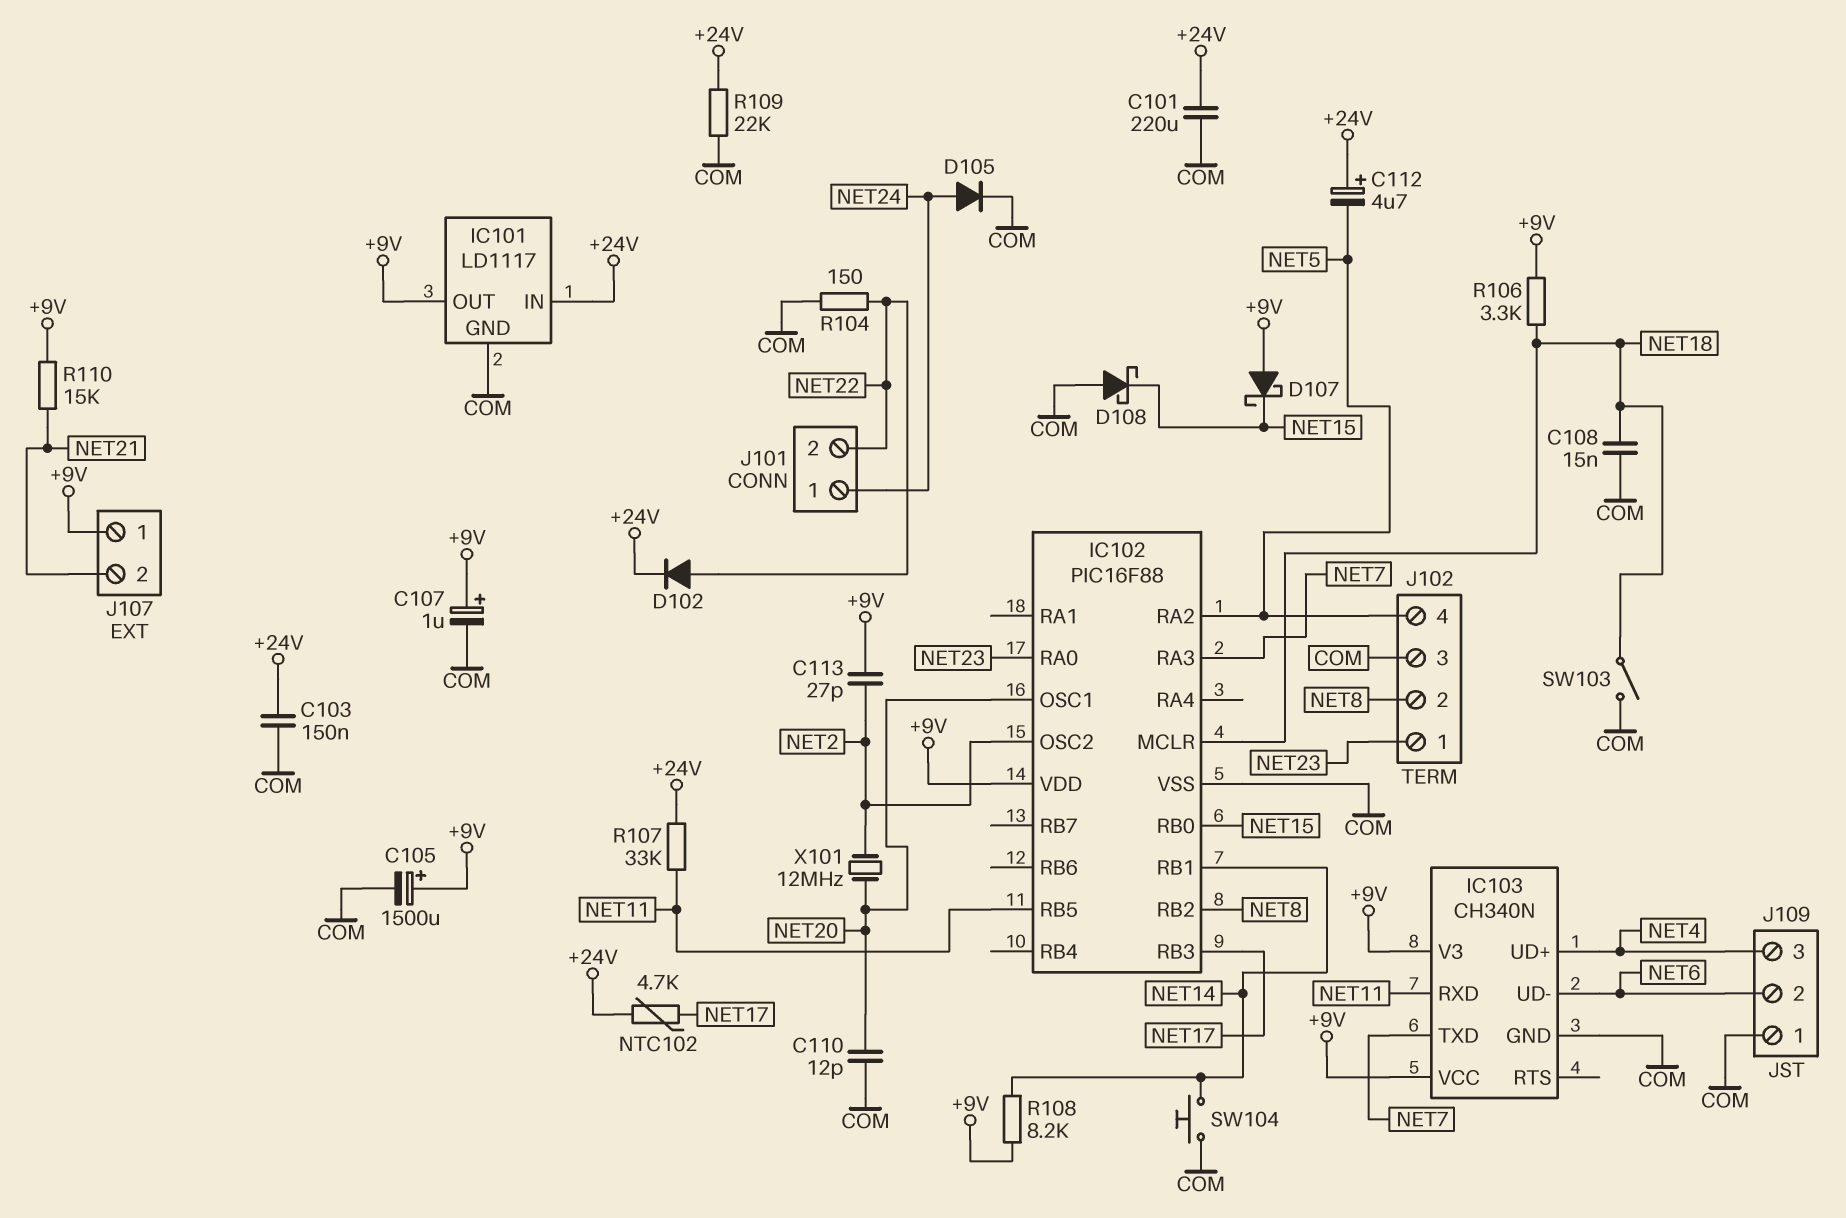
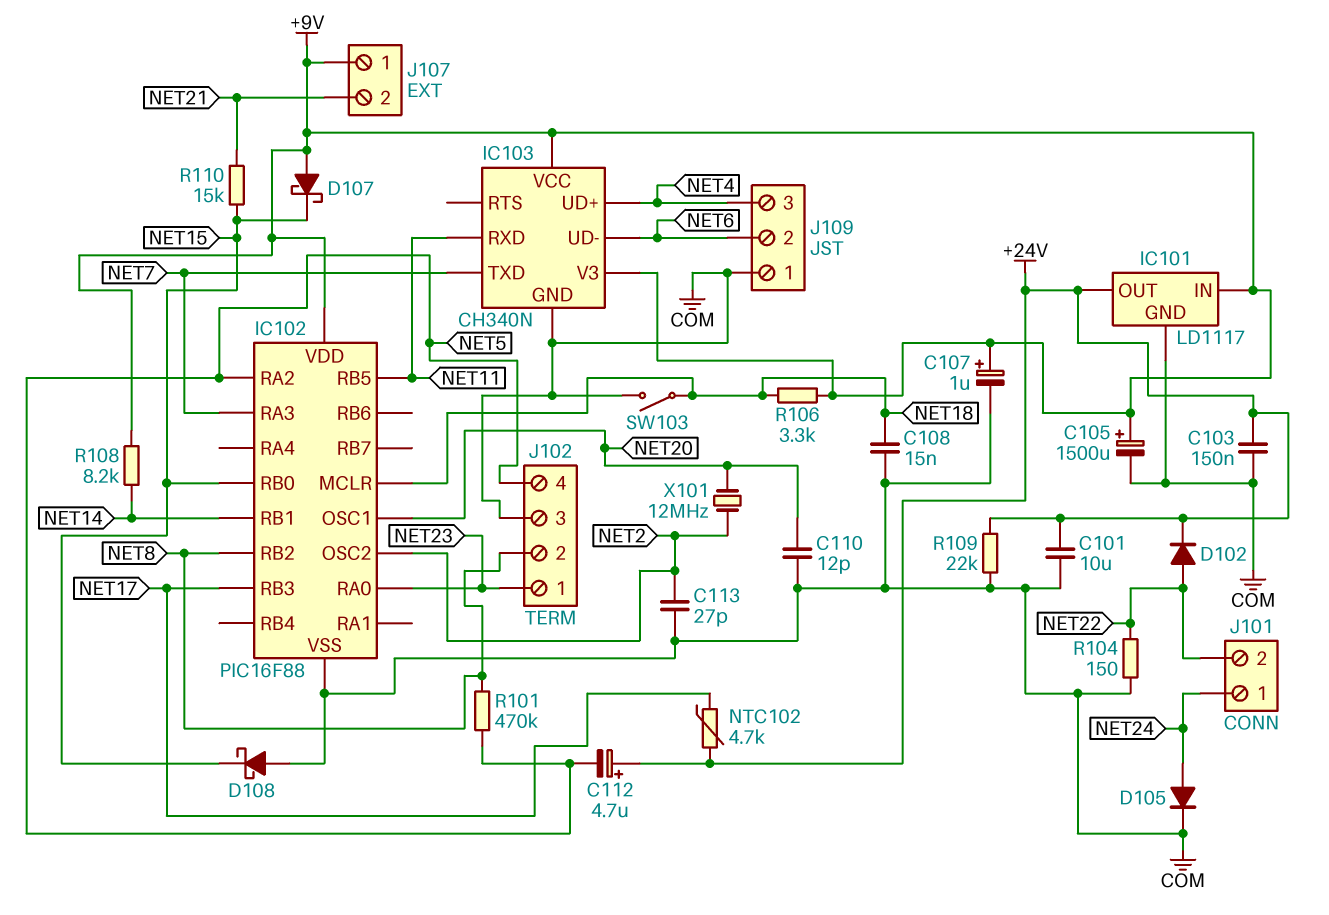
C101: 220uF (+24V, COM) -> 10uF (+24V, COM)
C113: 27pF (+9V, NET2) -> 27pF (COM, NET2)
IC101 pin IN: +24V -> +9V
IC101 pin OUT: +9V -> +24V
R101: none -> 470k (NET5, NET8)
R107: 33k (+24V, NET11) -> none
R110: 15k (+9V, NET21) -> 15k (NET15, NET21)
SW104: button (COM, NET14) -> none

